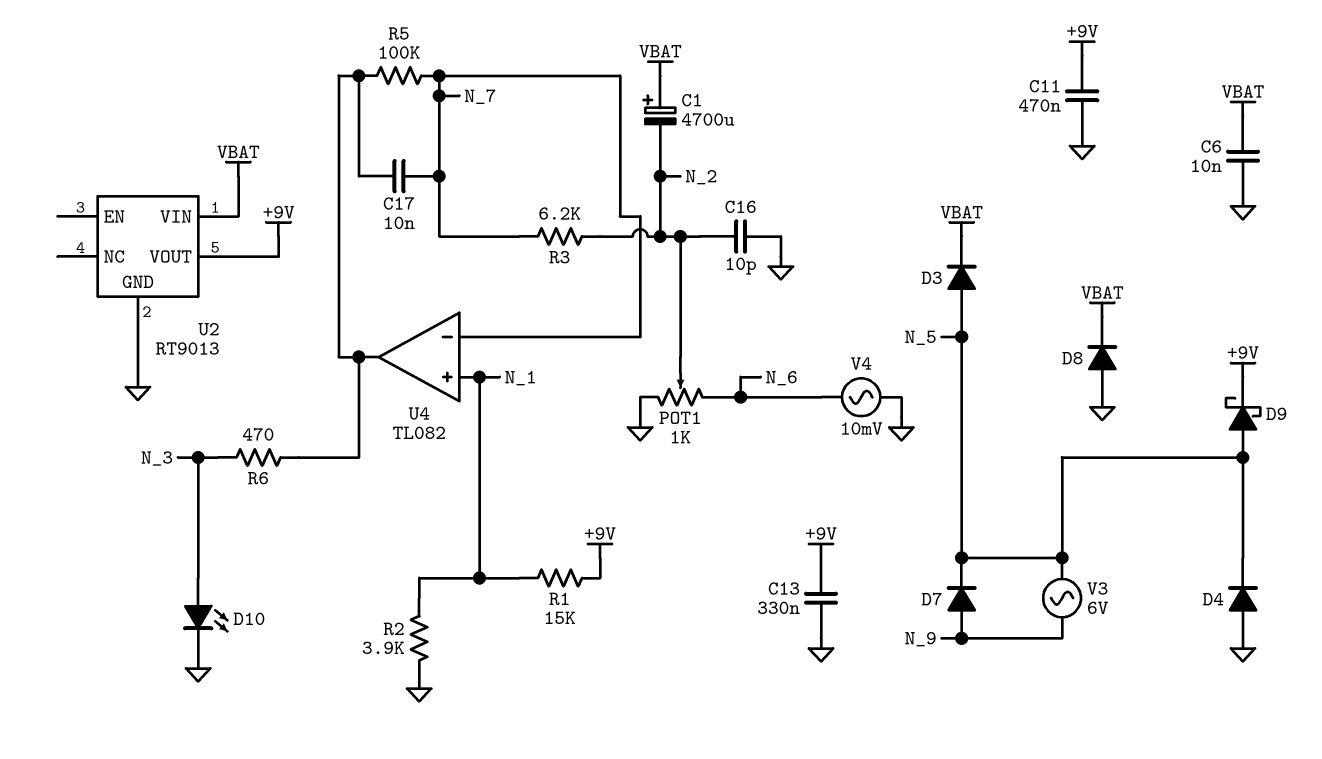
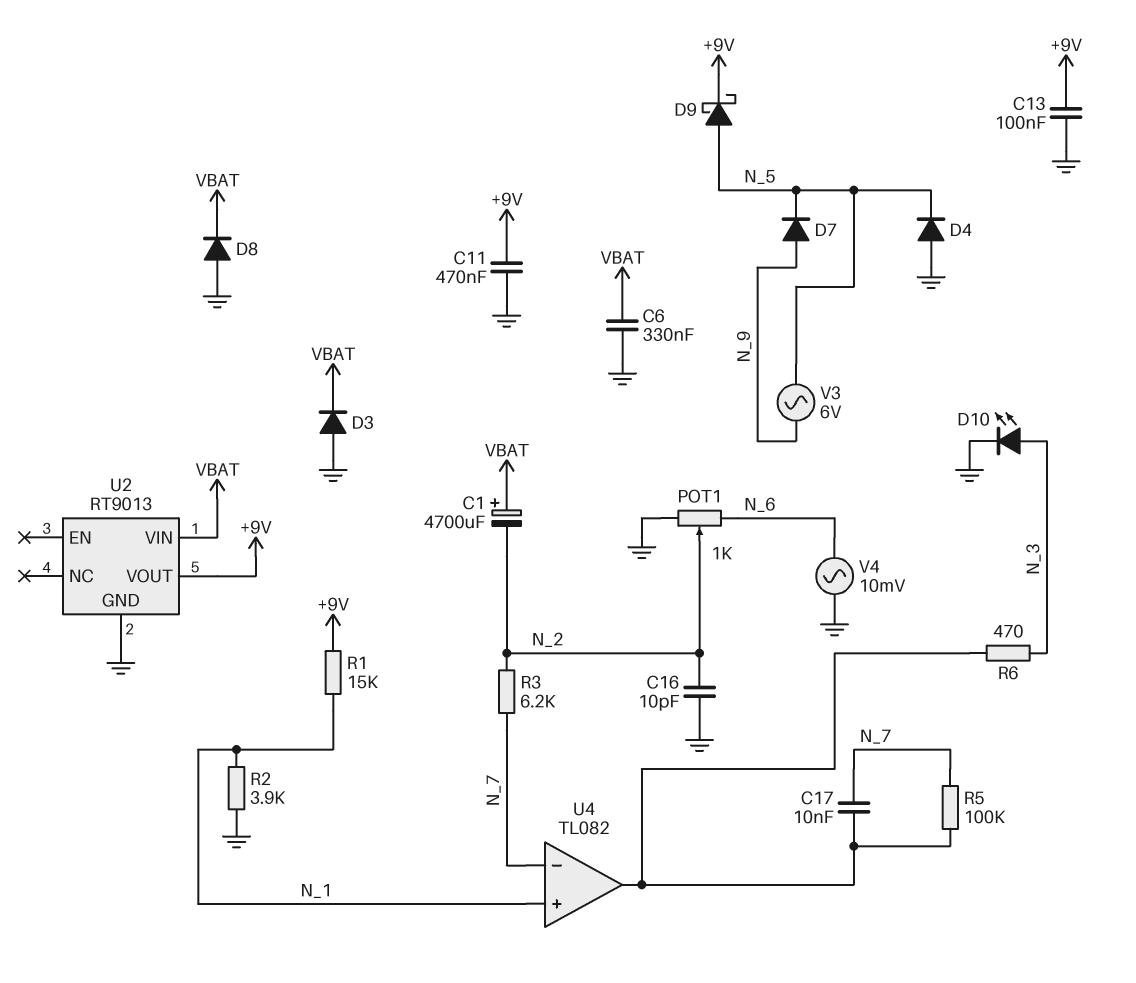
C6: 10nF (GND, VBAT) -> 330nF (GND, VBAT)
C13: 330nF (+9V, GND) -> 100nF (+9V, GND)
D3: diode (A N_5, K VBAT) -> diode (A GND, K VBAT)

